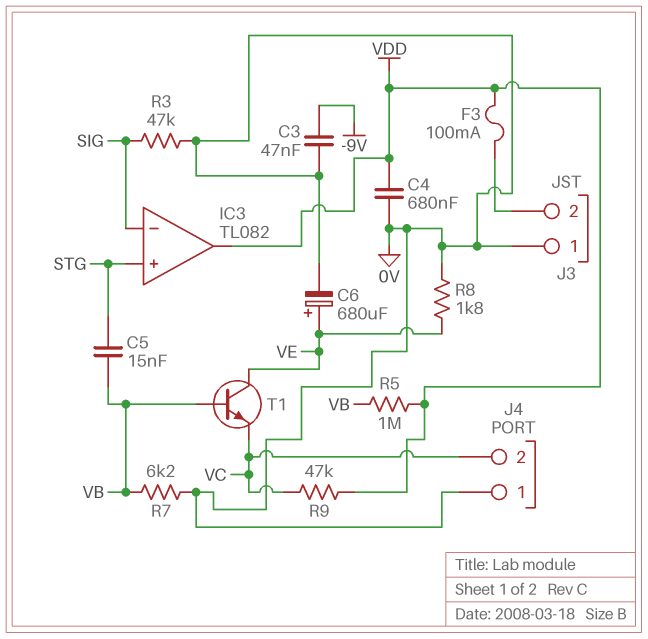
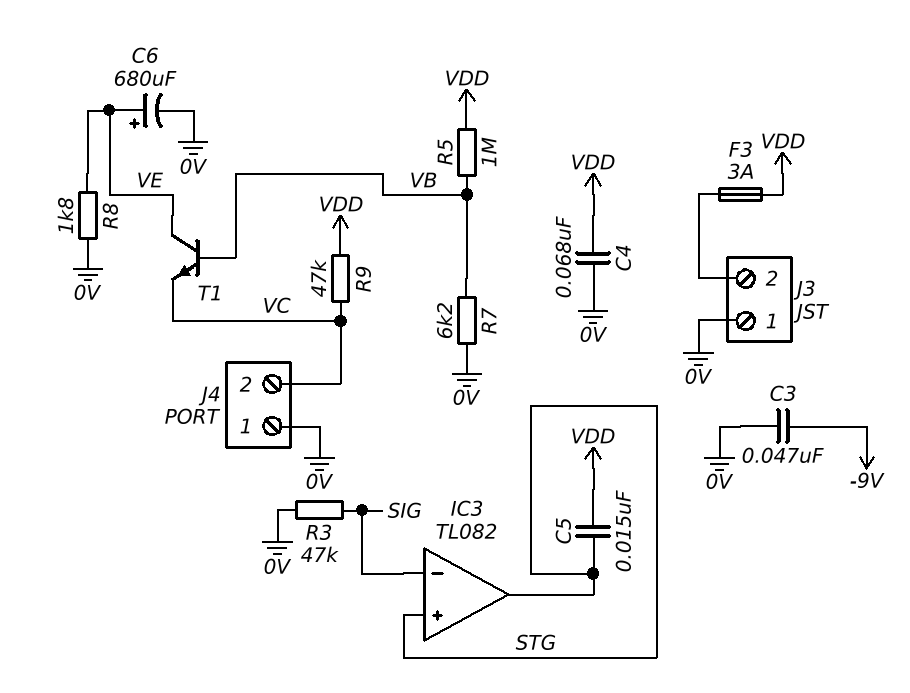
C4: 680nF (0V, VDD) -> 68nF (0V, VDD)
C5: 15nF (STG, VB) -> 15nF (STG, VDD)
F3: 100mA (J3/2, VDD) -> 3A (J3/2, VDD)
IC3 pin out: VDD -> STG

